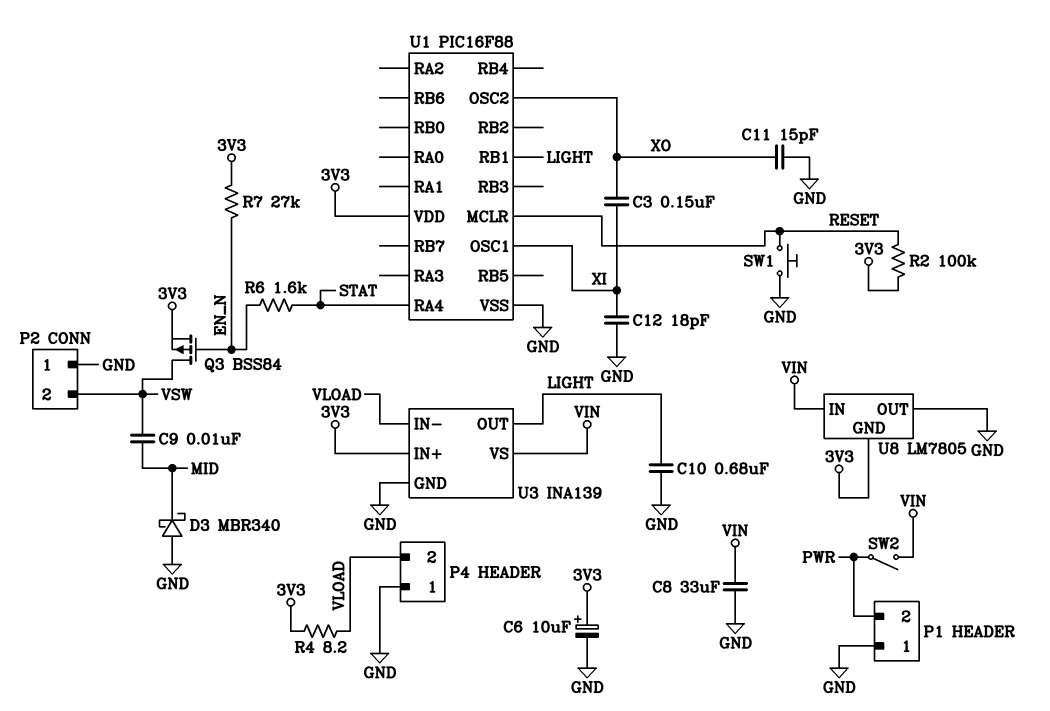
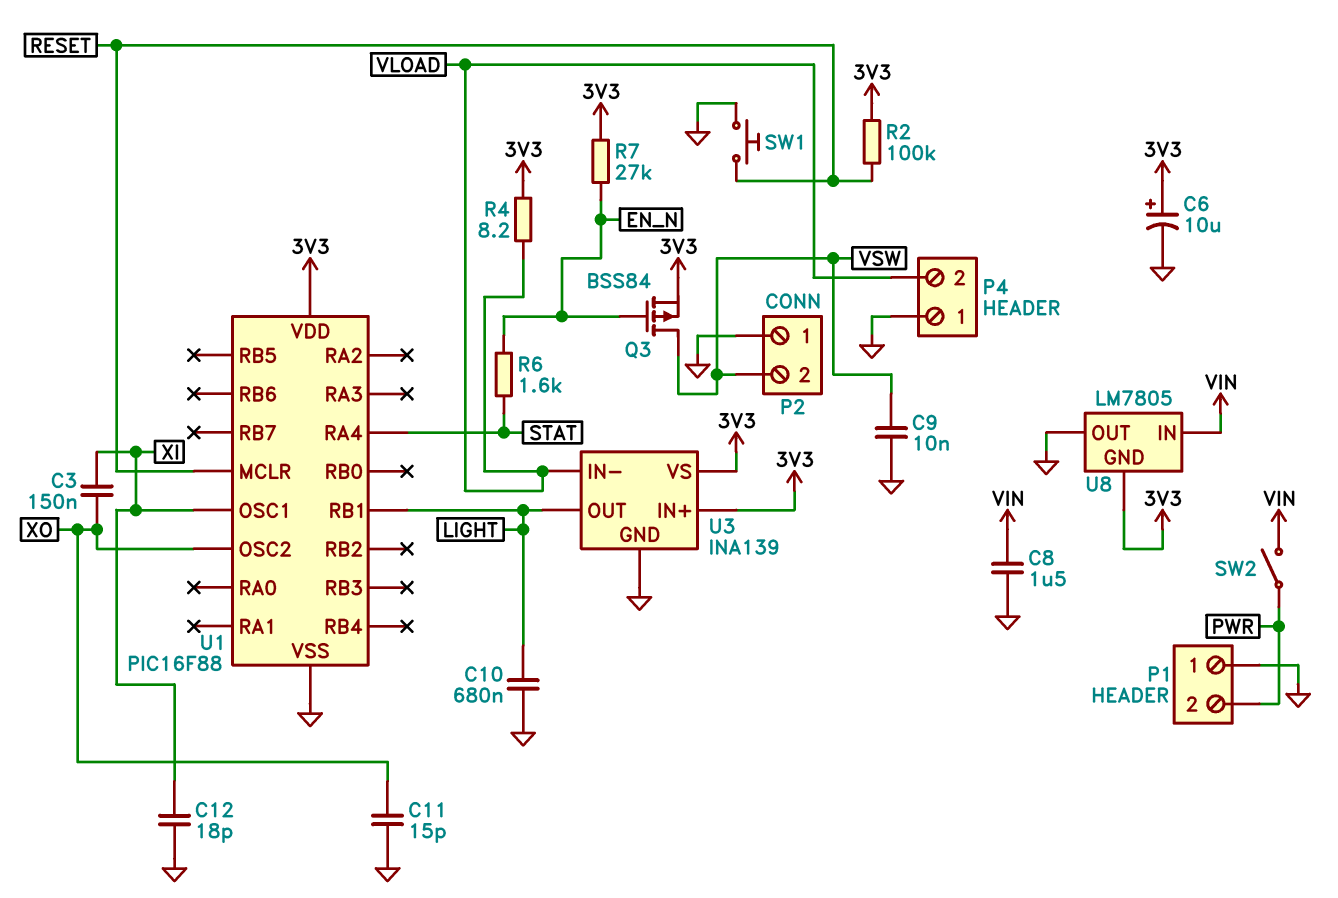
C8: 33uF (GND, VIN) -> 1.5uF (GND, VIN)
C9: 10nF (MID, VSW) -> 10nF (GND, VSW)
D3: schottky MBR340 (A GND, K MID) -> none
U3 pin VS: VIN -> 3V3

